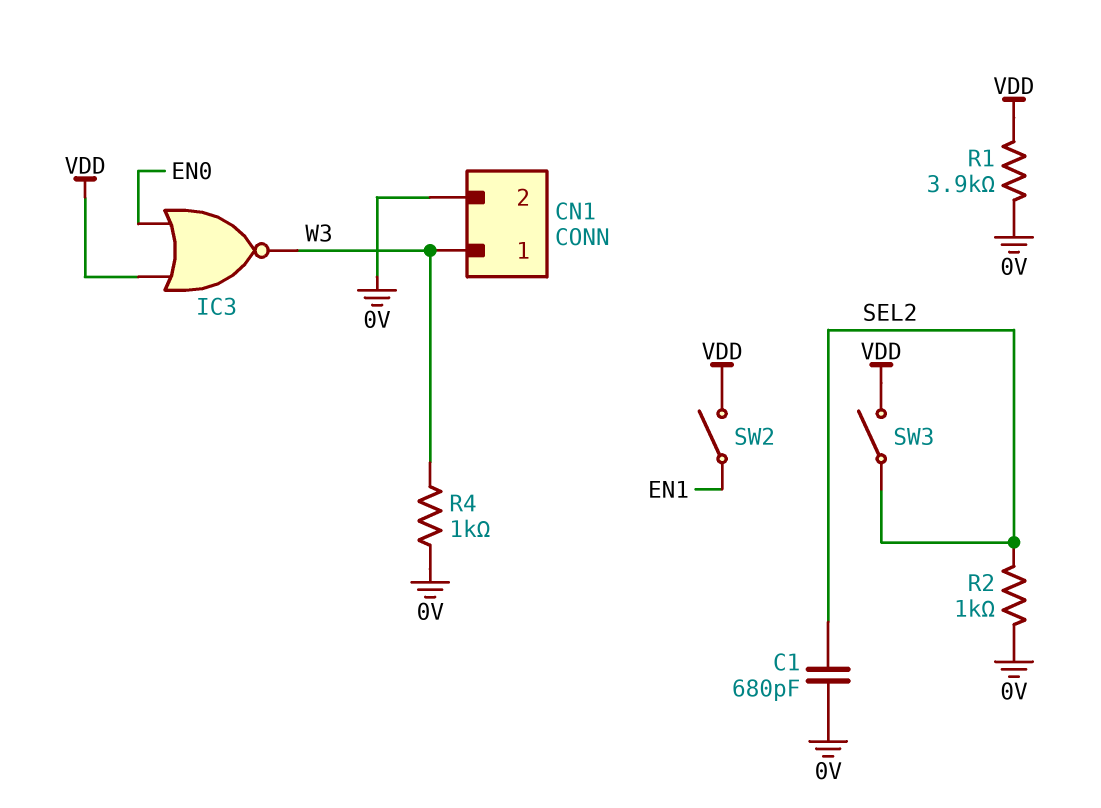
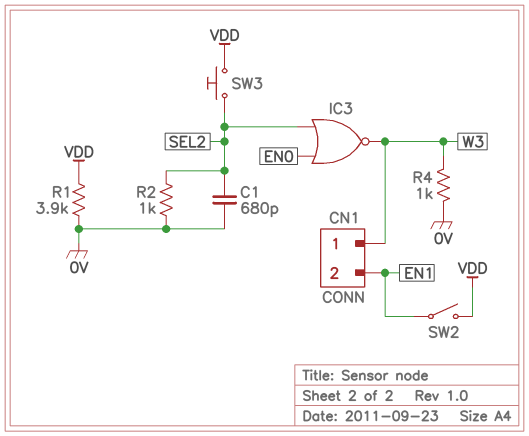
CN1 pin 2: 0V -> EN1
IC3: NOR (in EN0, in VDD, out W3) -> NOR (in EN0, in SEL2, out W3)
SW3: switch (SEL2, VDD) -> button (SEL2, VDD)

